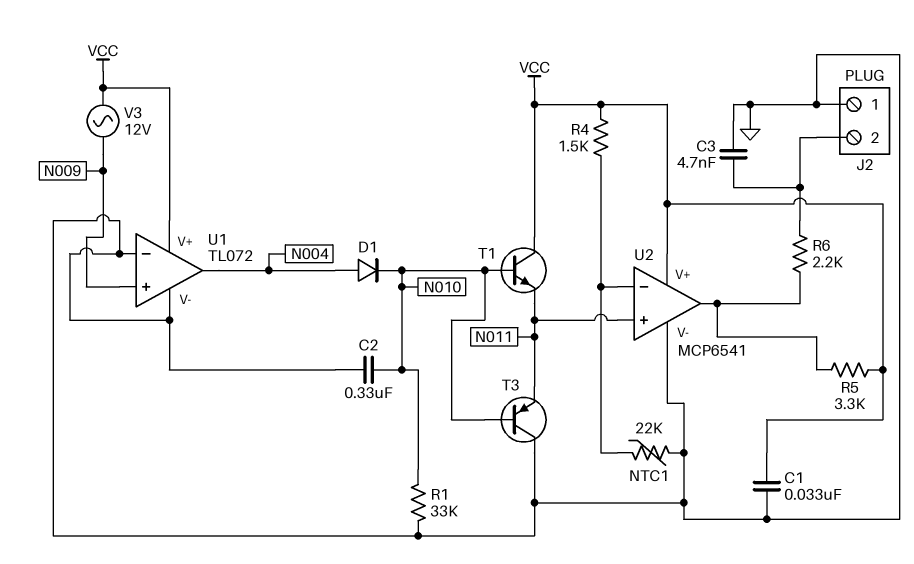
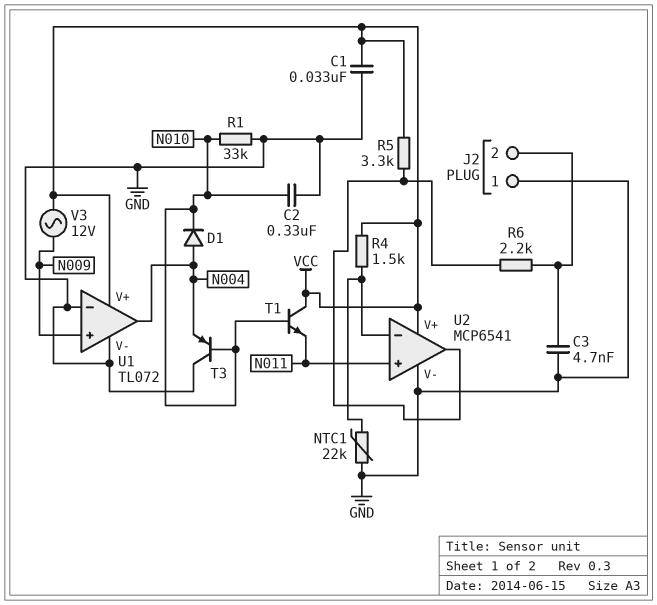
T3: PNP (B N010, C GND, E N011) -> PNP (B N010, C GND, E N004)

